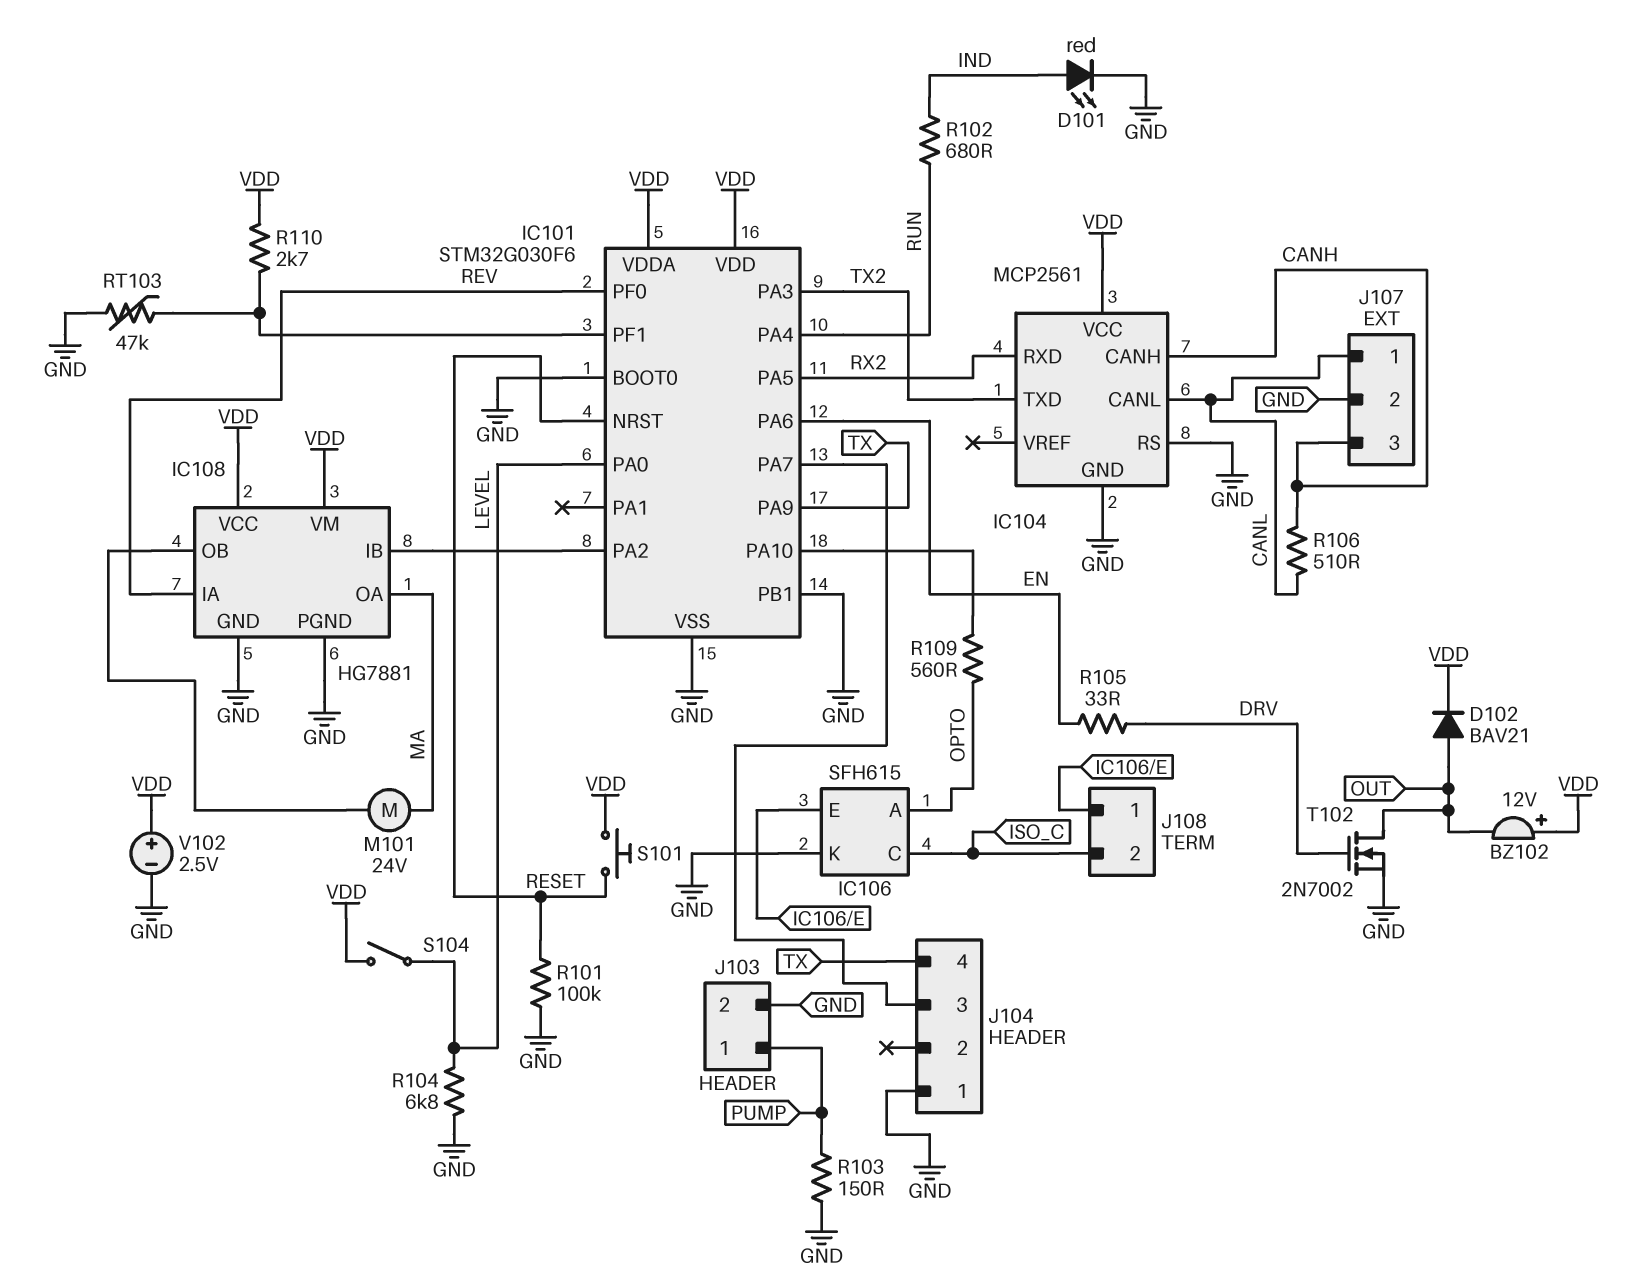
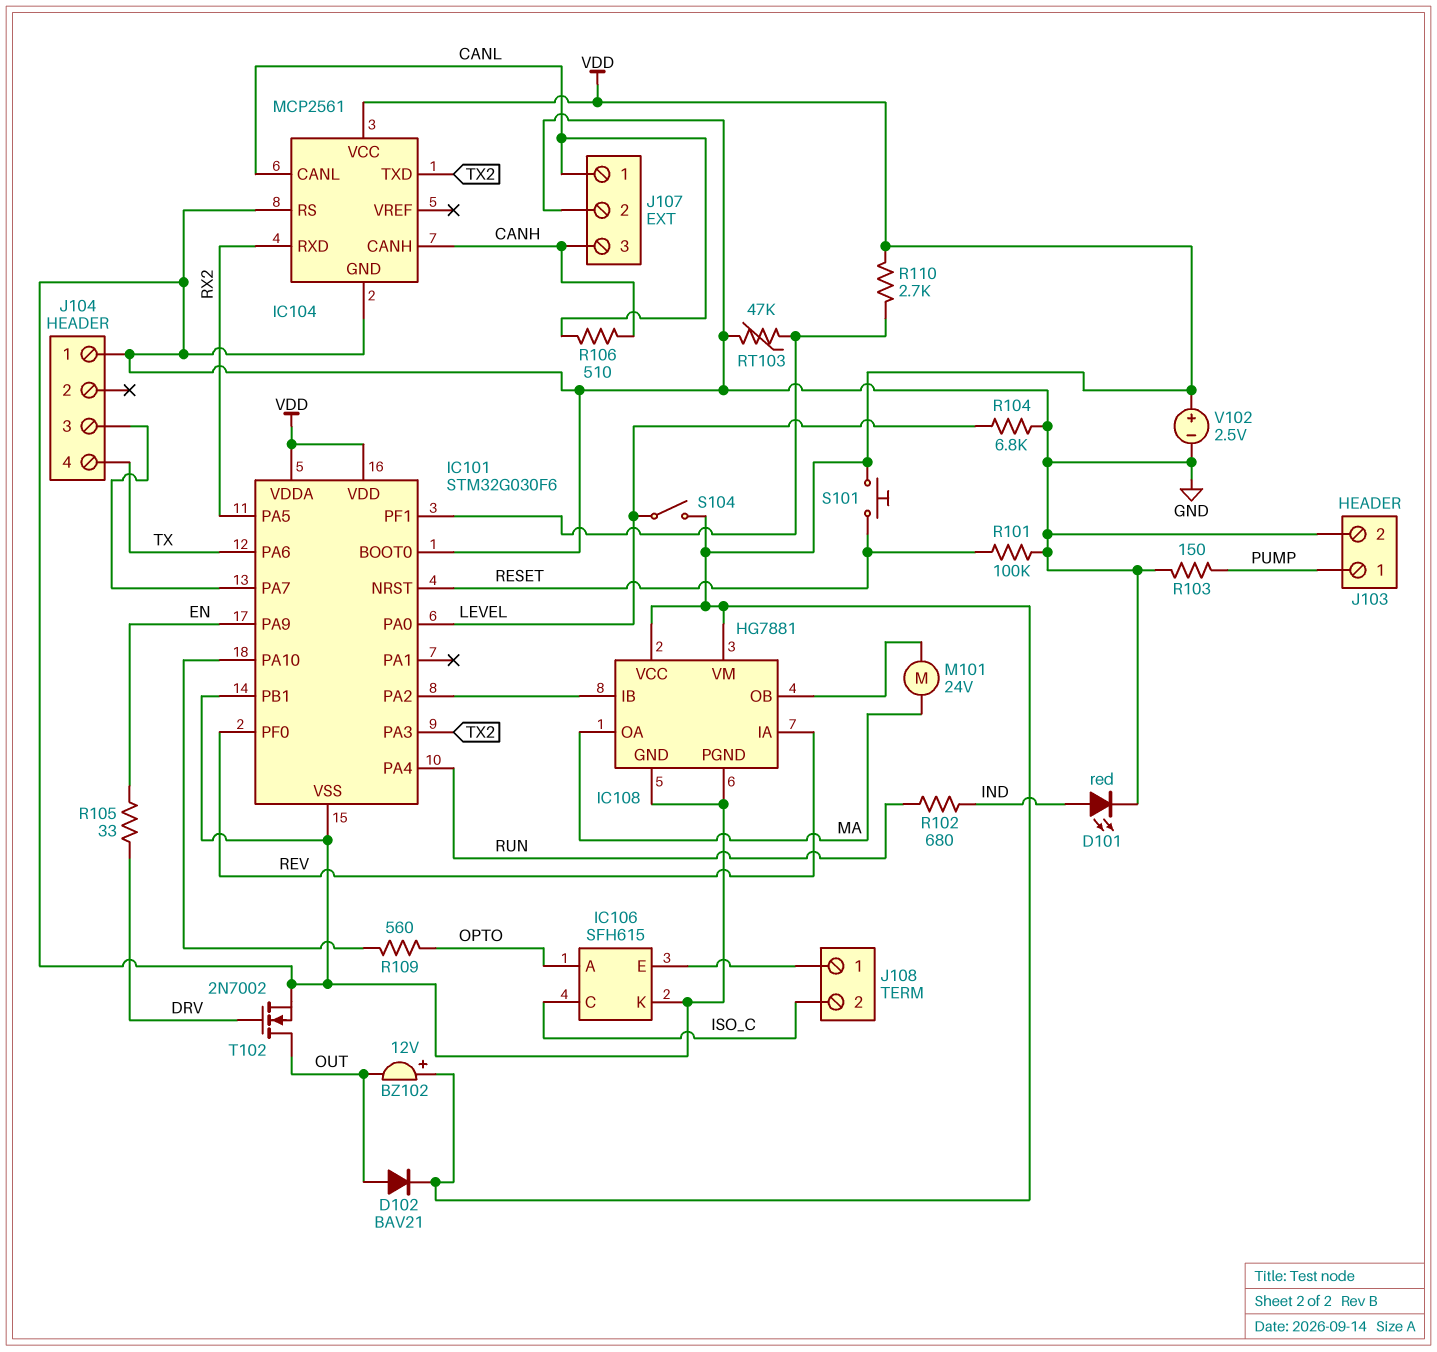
IC101 pin PA6: EN -> TX
IC101 pin PA9: TX -> EN

